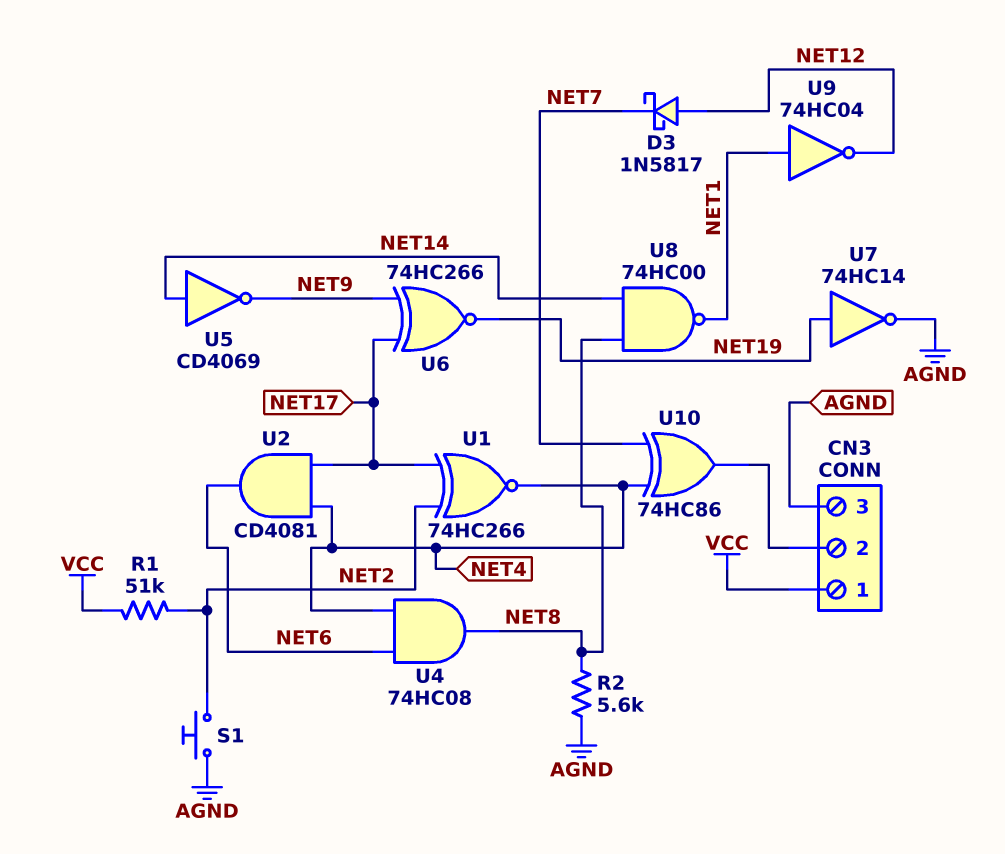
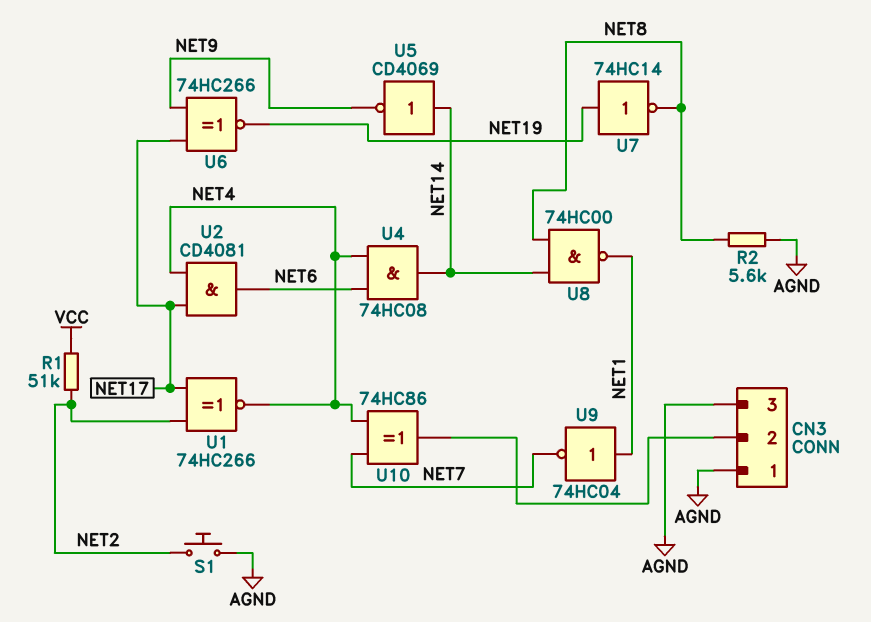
CN3 pin 1: VCC -> AGND
D3: schottky 1N5817 (A NET12, K NET7) -> none
U4: AND 74HC08 (in NET4, in NET6, out NET8) -> AND 74HC08 (in NET4, in NET6, out NET14)
U7: NOT 74HC14 (in NET19, out AGND) -> NOT 74HC14 (in NET19, out NET8)
U9: NOT 74HC04 (in NET1, out NET12) -> NOT 74HC04 (in NET1, out NET7)

